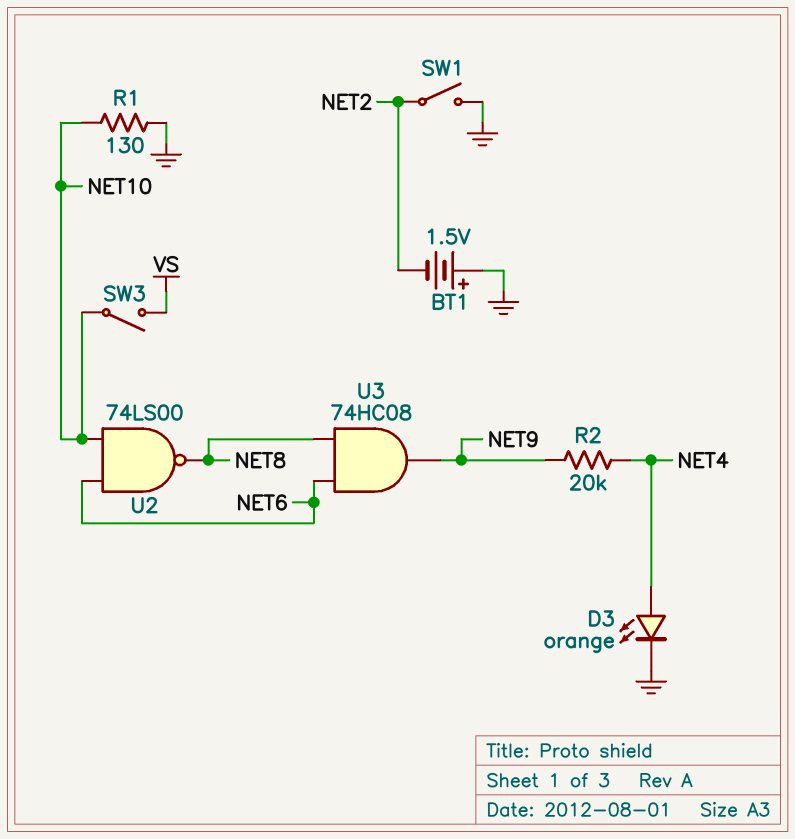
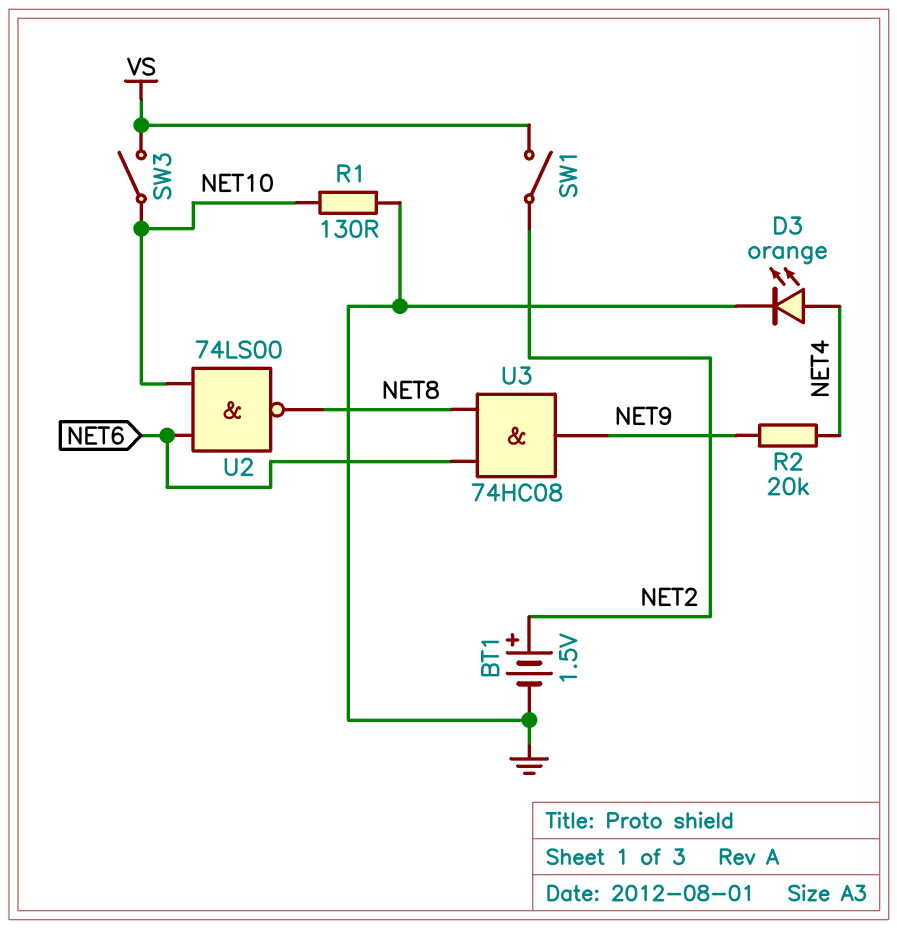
BT1: 1.5V (plus GND, minus NET2) -> 1.5V (plus NET2, minus GND)
SW1: switch (GND, NET2) -> switch (NET2, VS)

